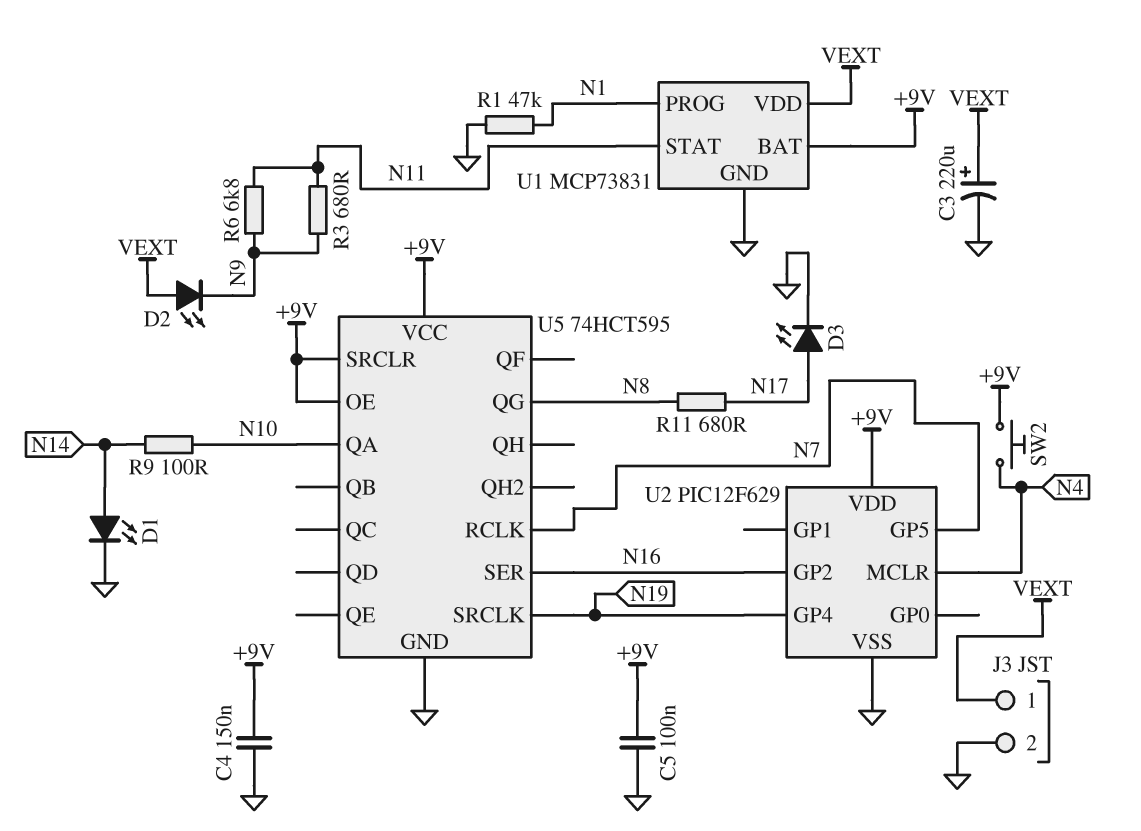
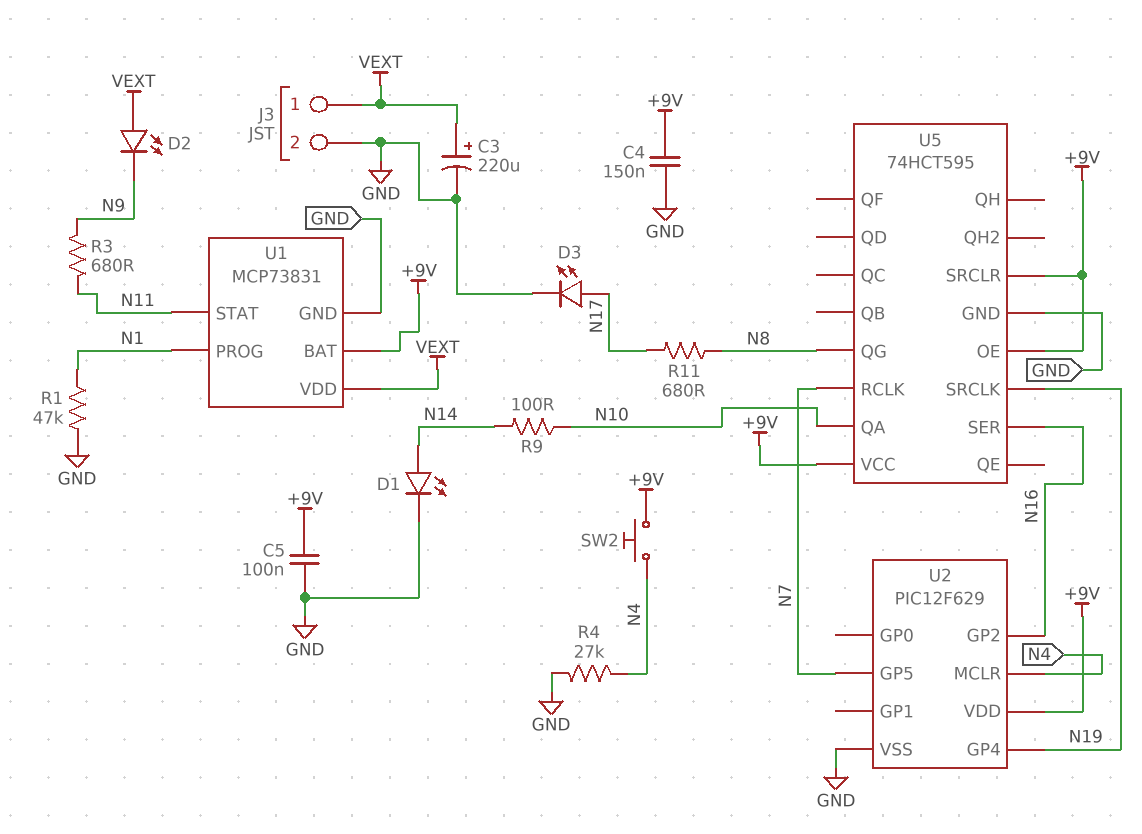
R4: none -> 27k (GND, N4)
R6: 6.8k (N9, N11) -> none

